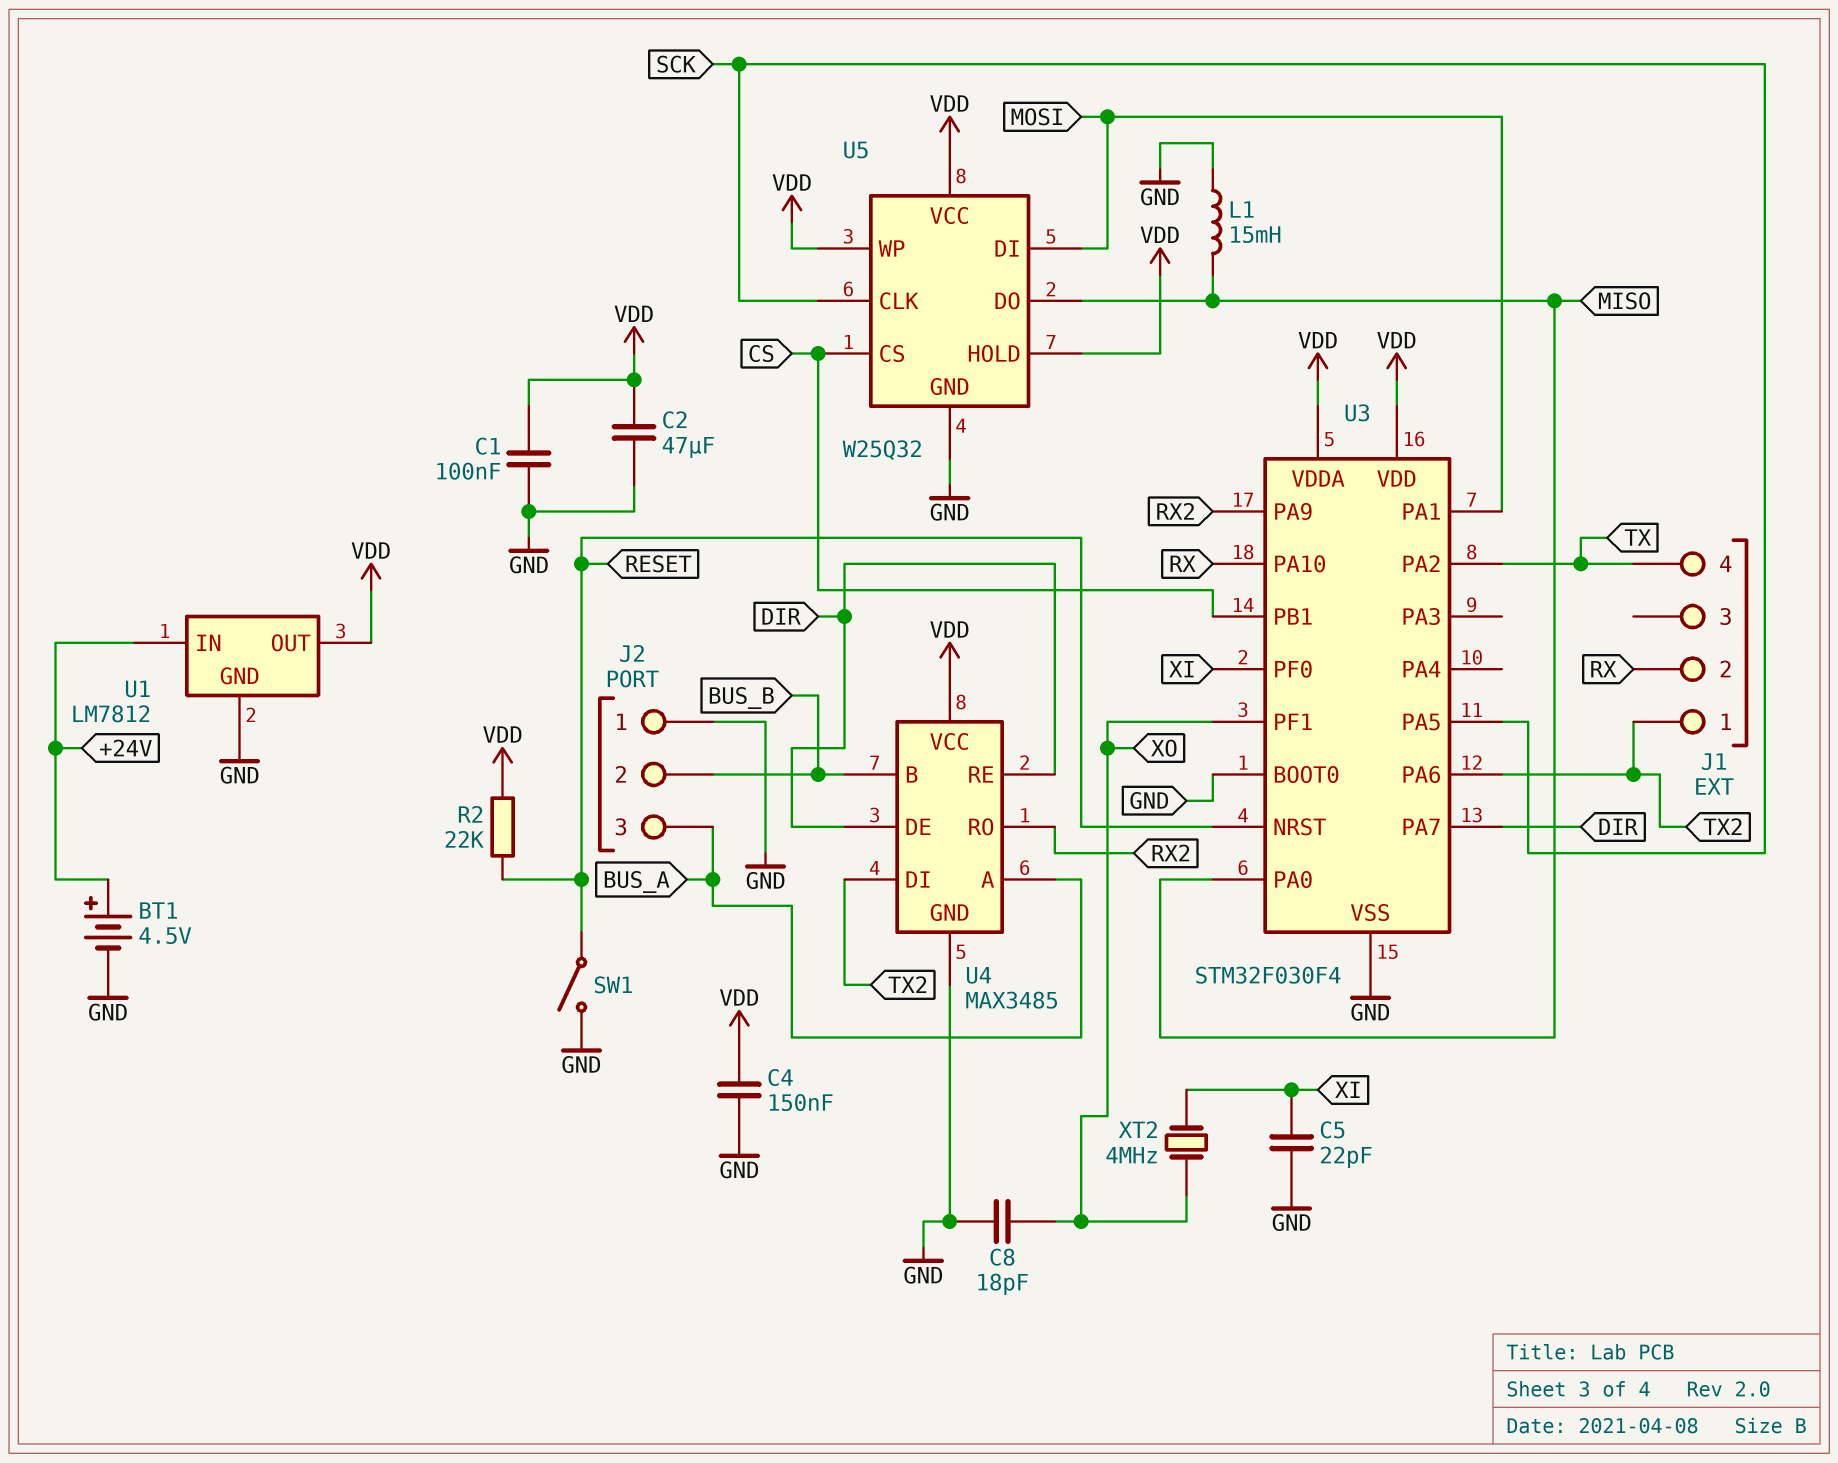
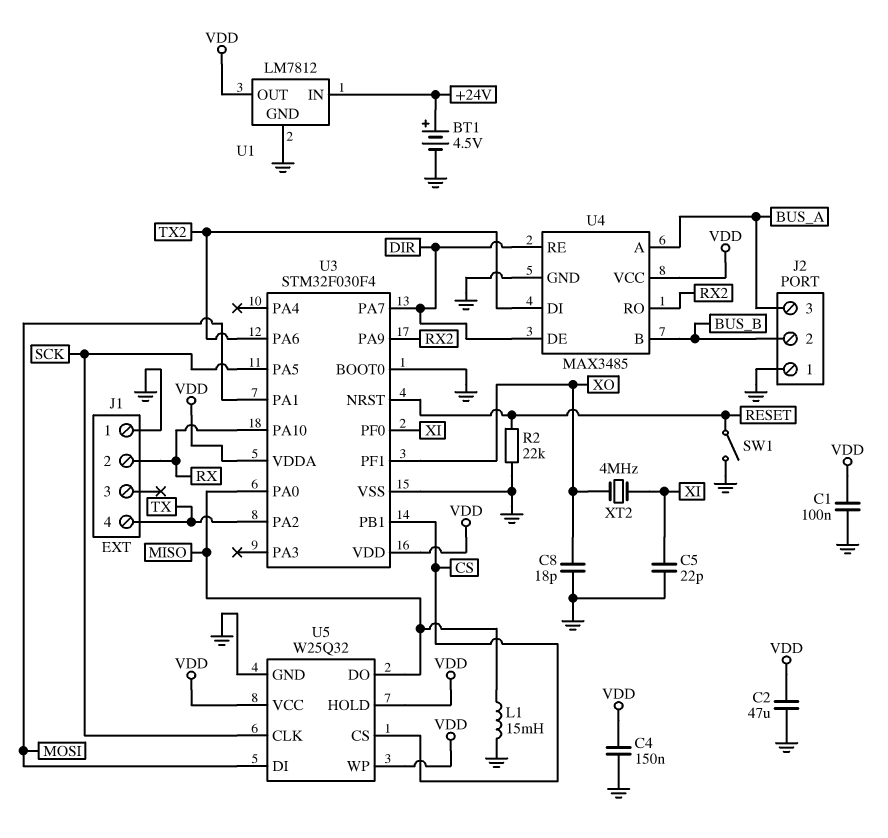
J1 pin 1: TX2 -> GND
R2: 22k (RESET, VDD) -> 22k (GND, RESET)

